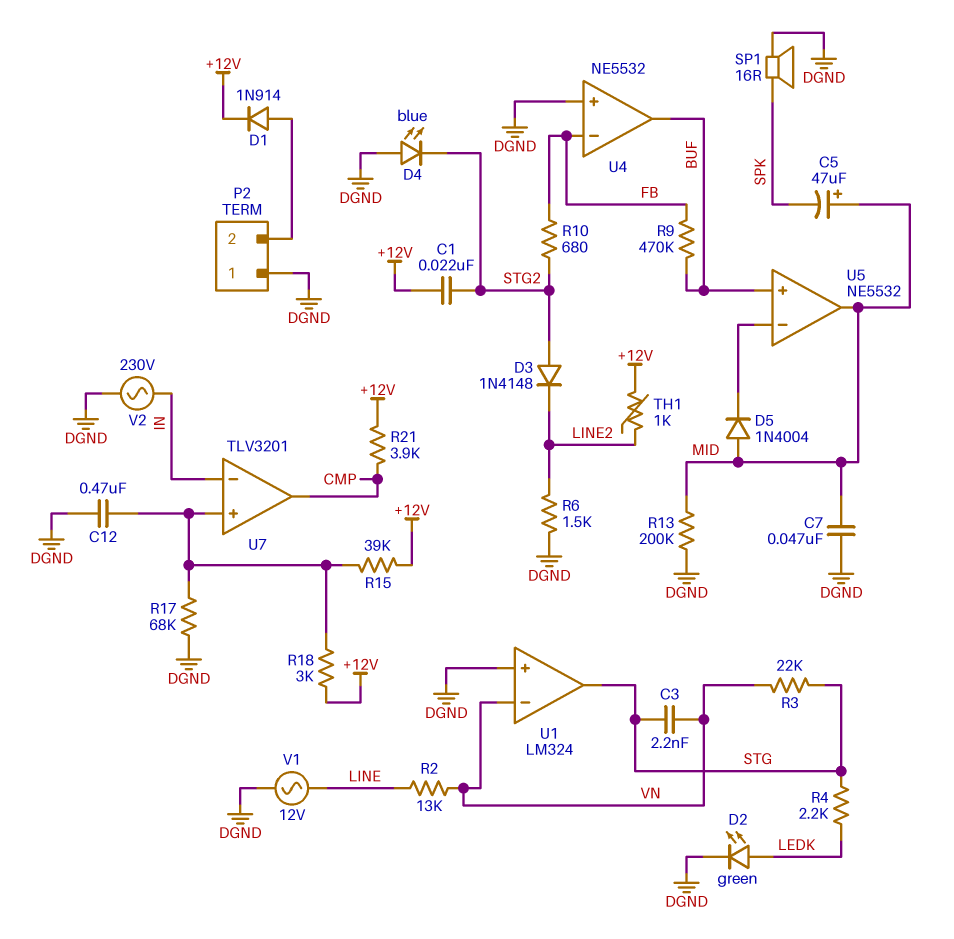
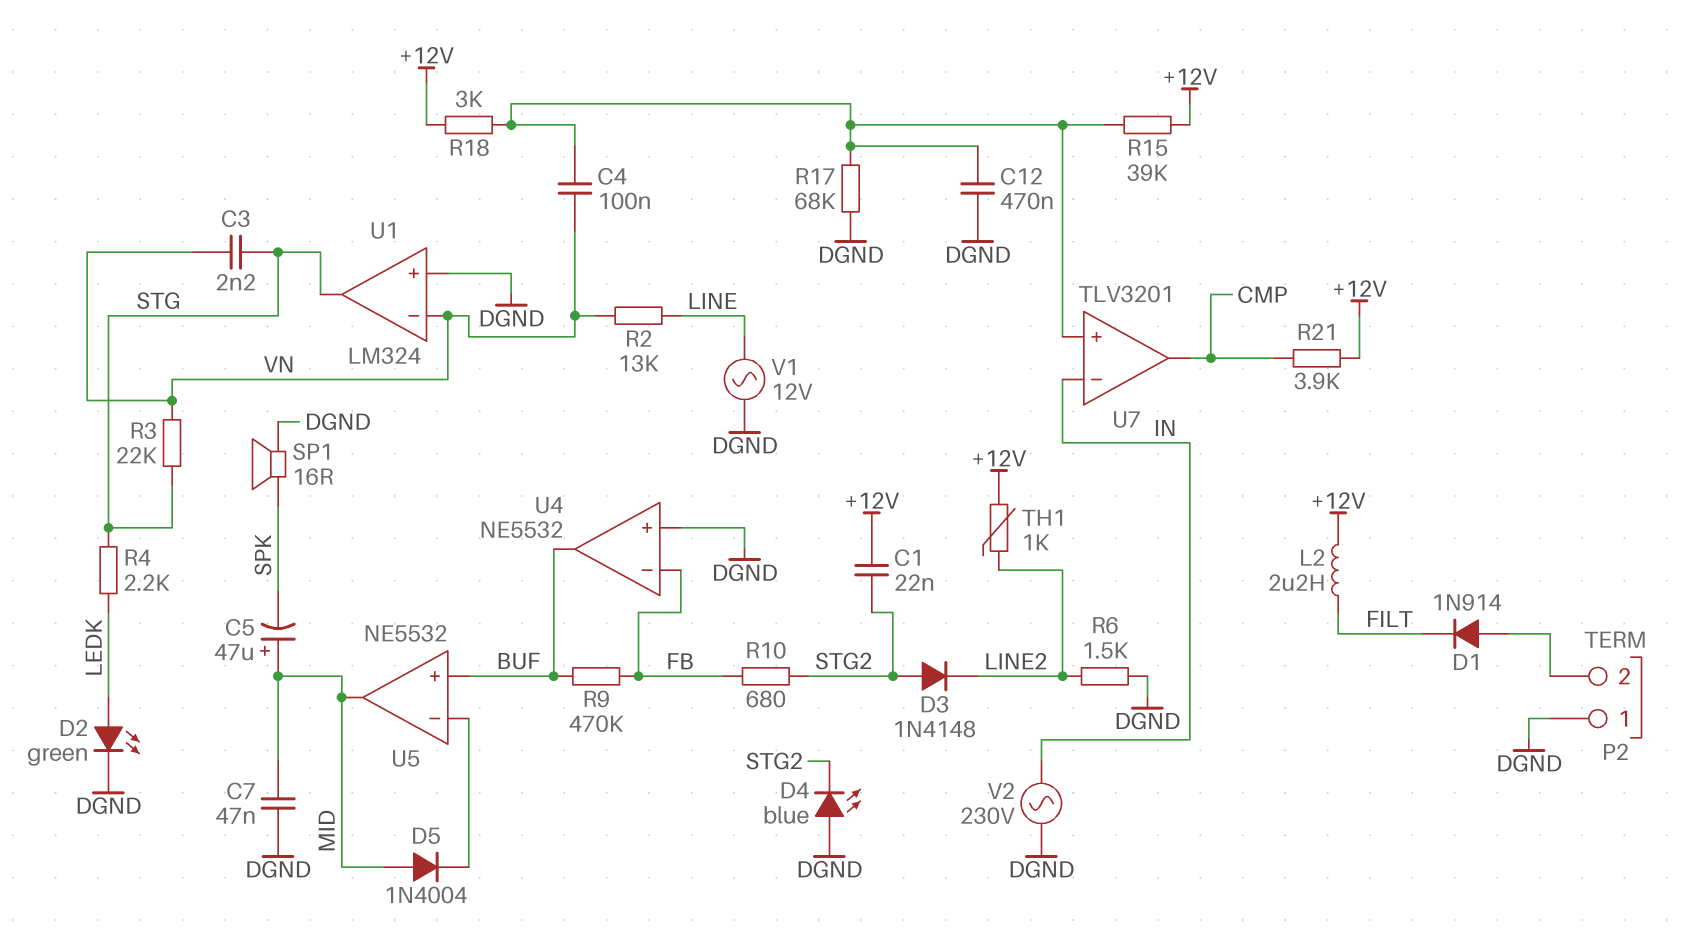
C4: none -> 100nF (U7/in+, VN)
D1: diode 1N914 (A P2/2, K +12V) -> diode 1N914 (A P2/2, K FILT)
L2: none -> 2.2uH (+12V, FILT)
R13: 200k (DGND, MID) -> none

